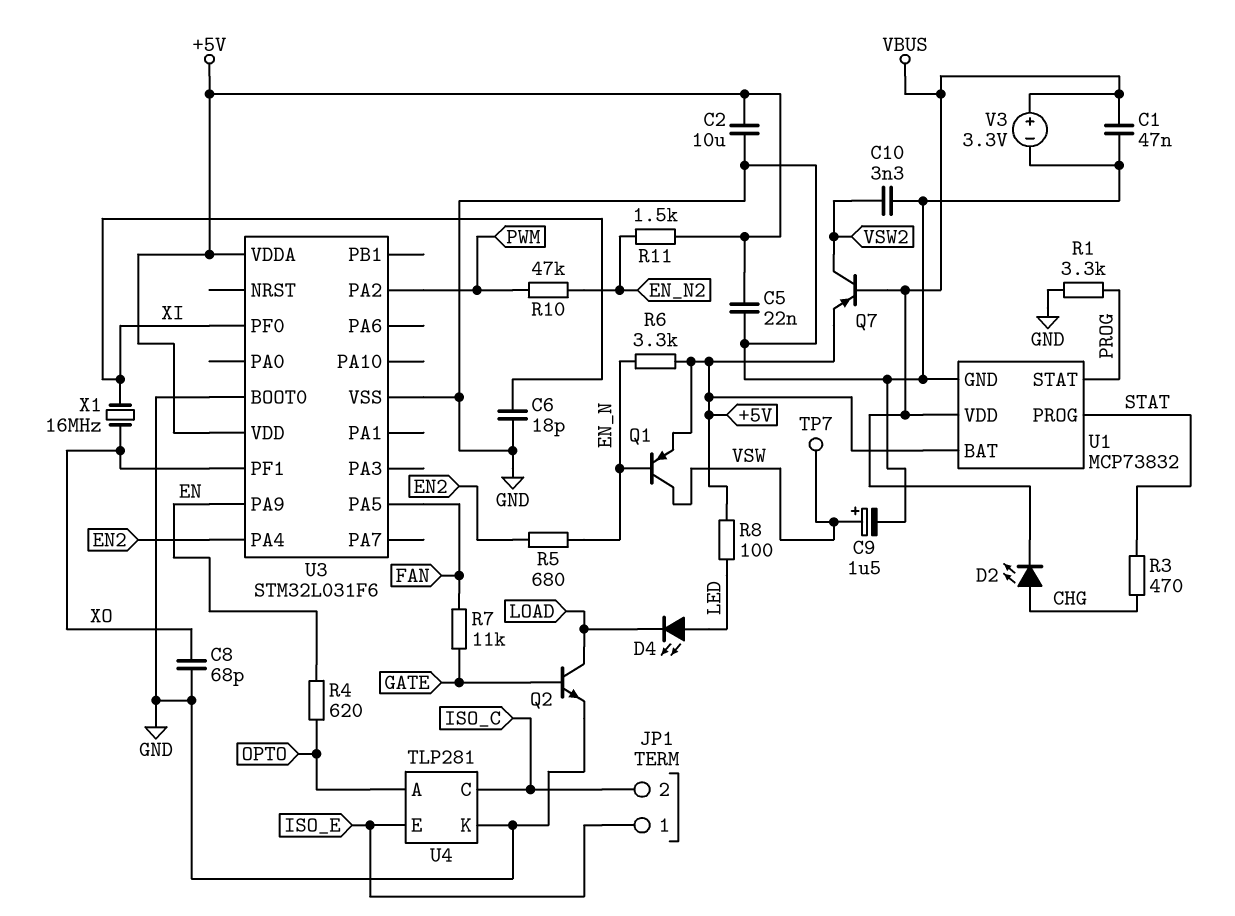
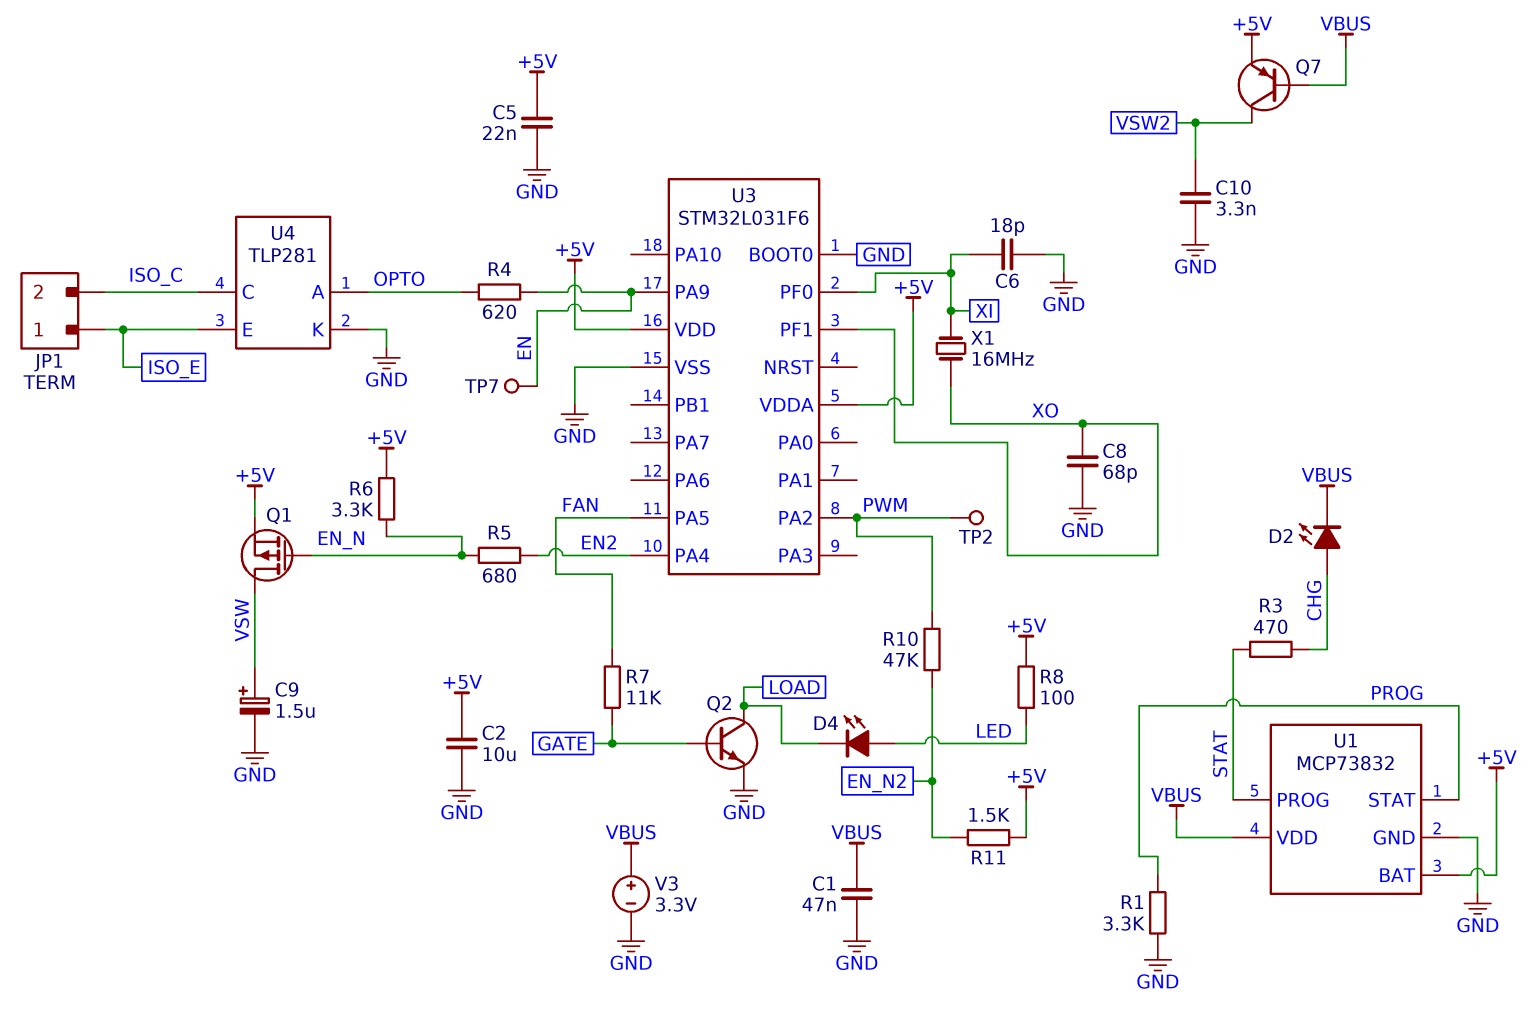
Q1: PNP (B EN_N, C VSW, E +5V) -> PMOS (G EN_N, D VSW, S +5V)
TP2: none -> test point (PWM)
TP7: test point (VSW) -> test point (EN)

